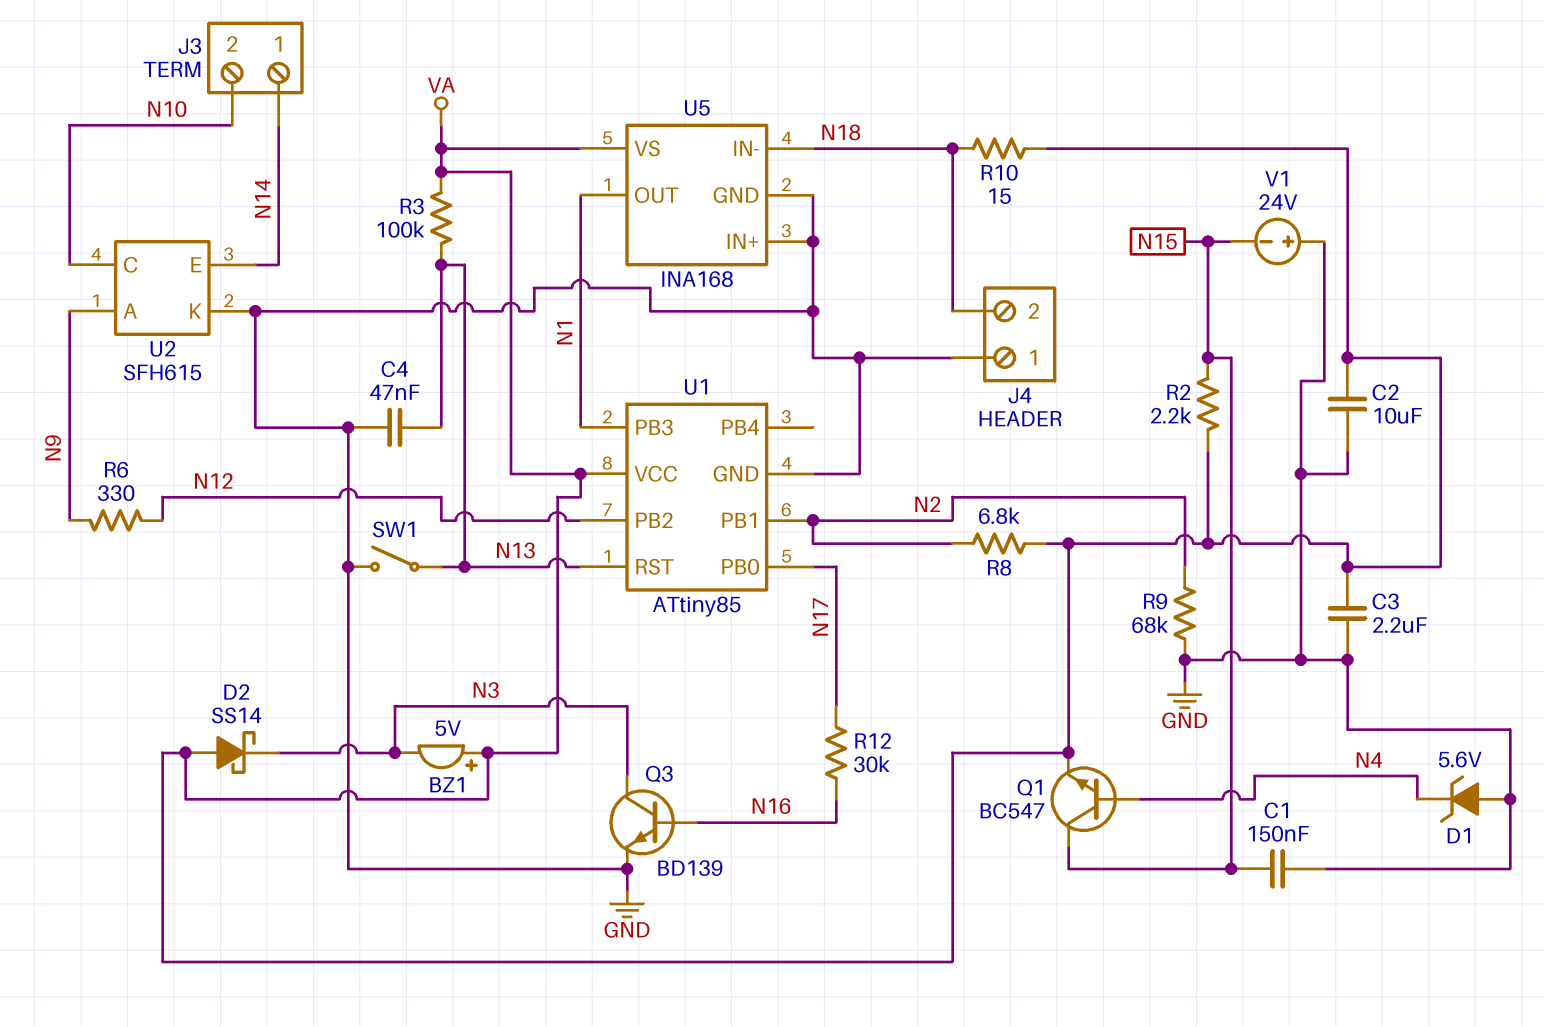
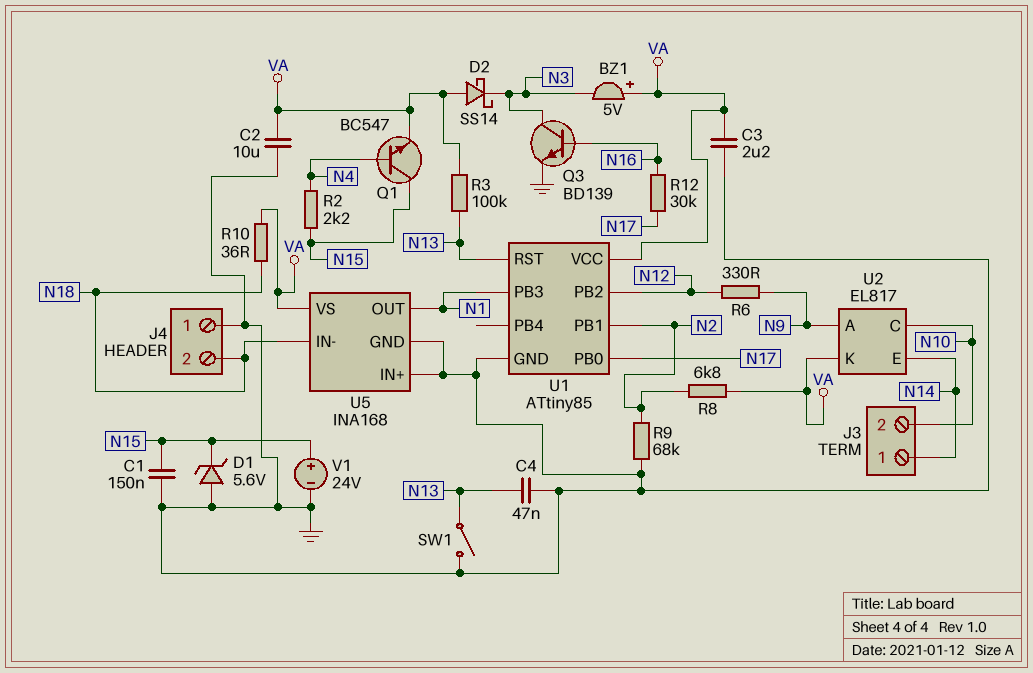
D1: zener 5.6V (A GND, K N4) -> zener 5.6V (A GND, K N15)
R2: 2.2k (N15, VA) -> 2.2k (N4, N15)
R10: 15 (N18, VA) -> 36 (N18, VA)
U2: SFH615 -> EL817
U2 pin K: GND -> VA
V1: 24V (plus GND, minus N15) -> 24V (plus N15, minus GND)

